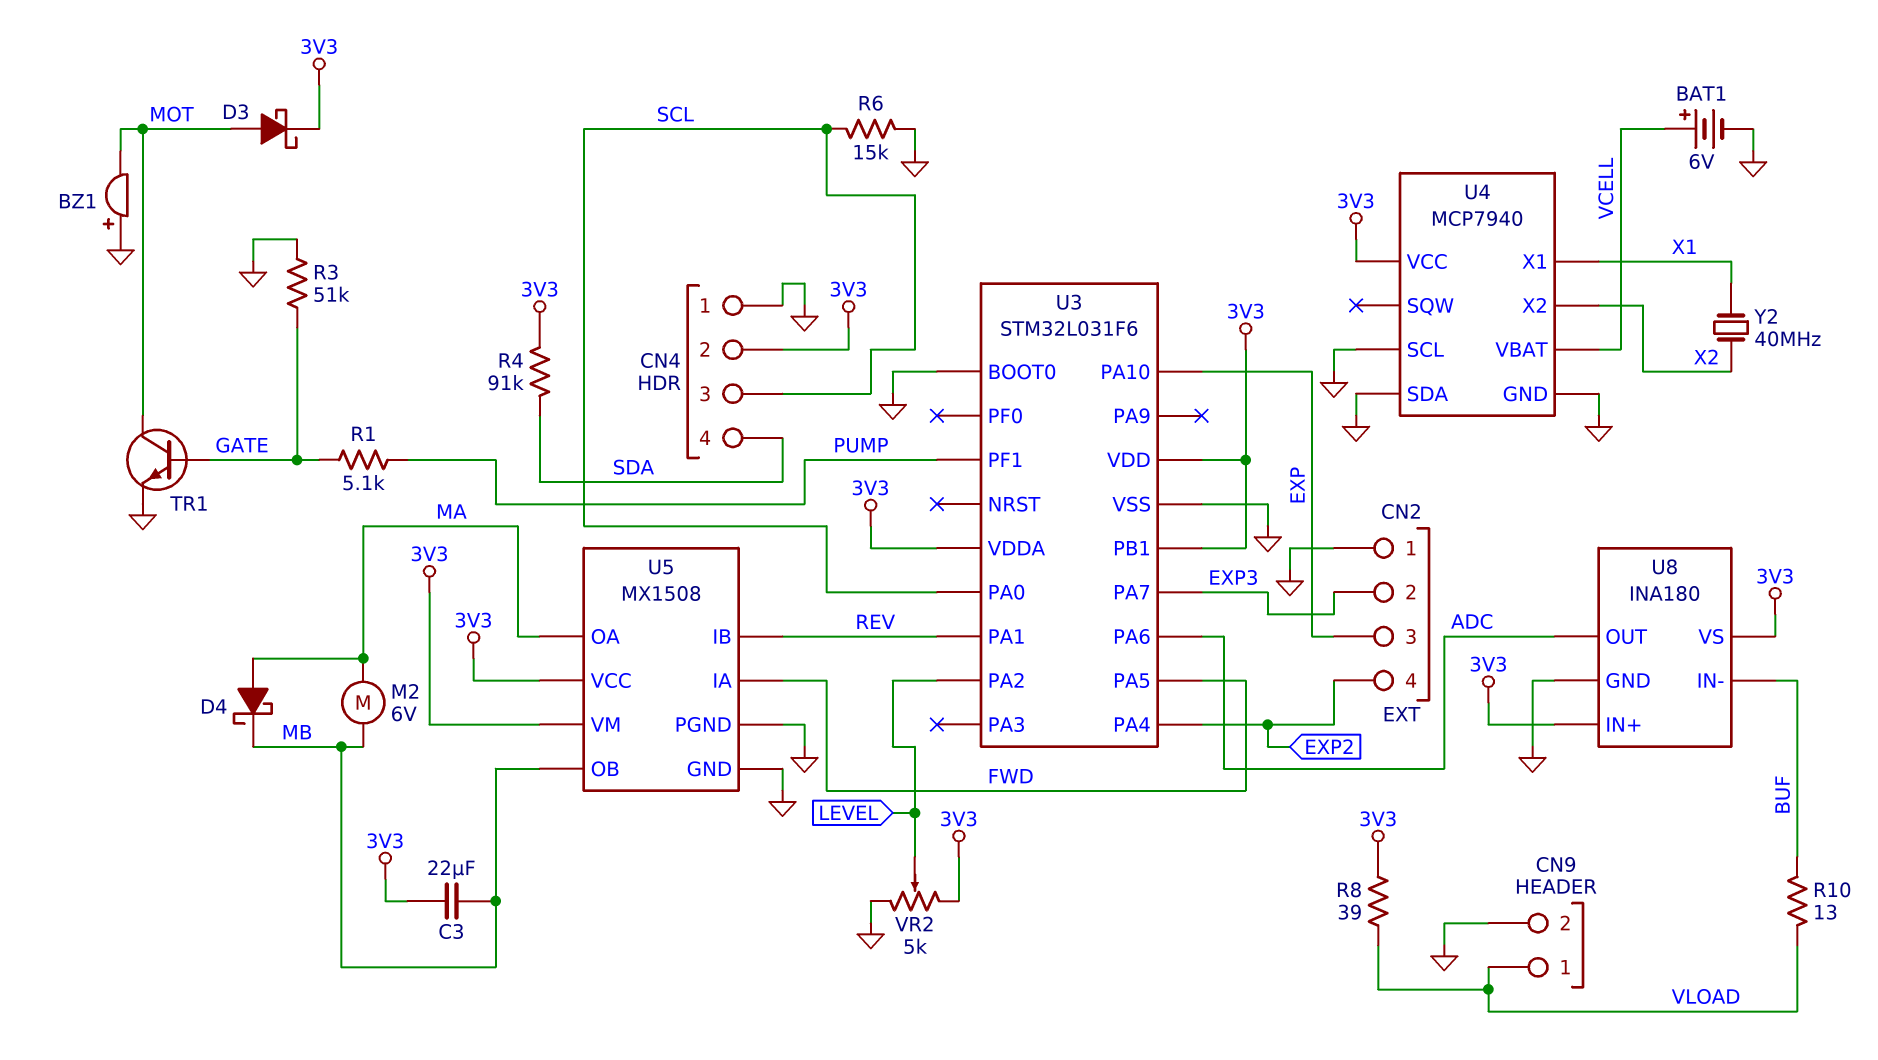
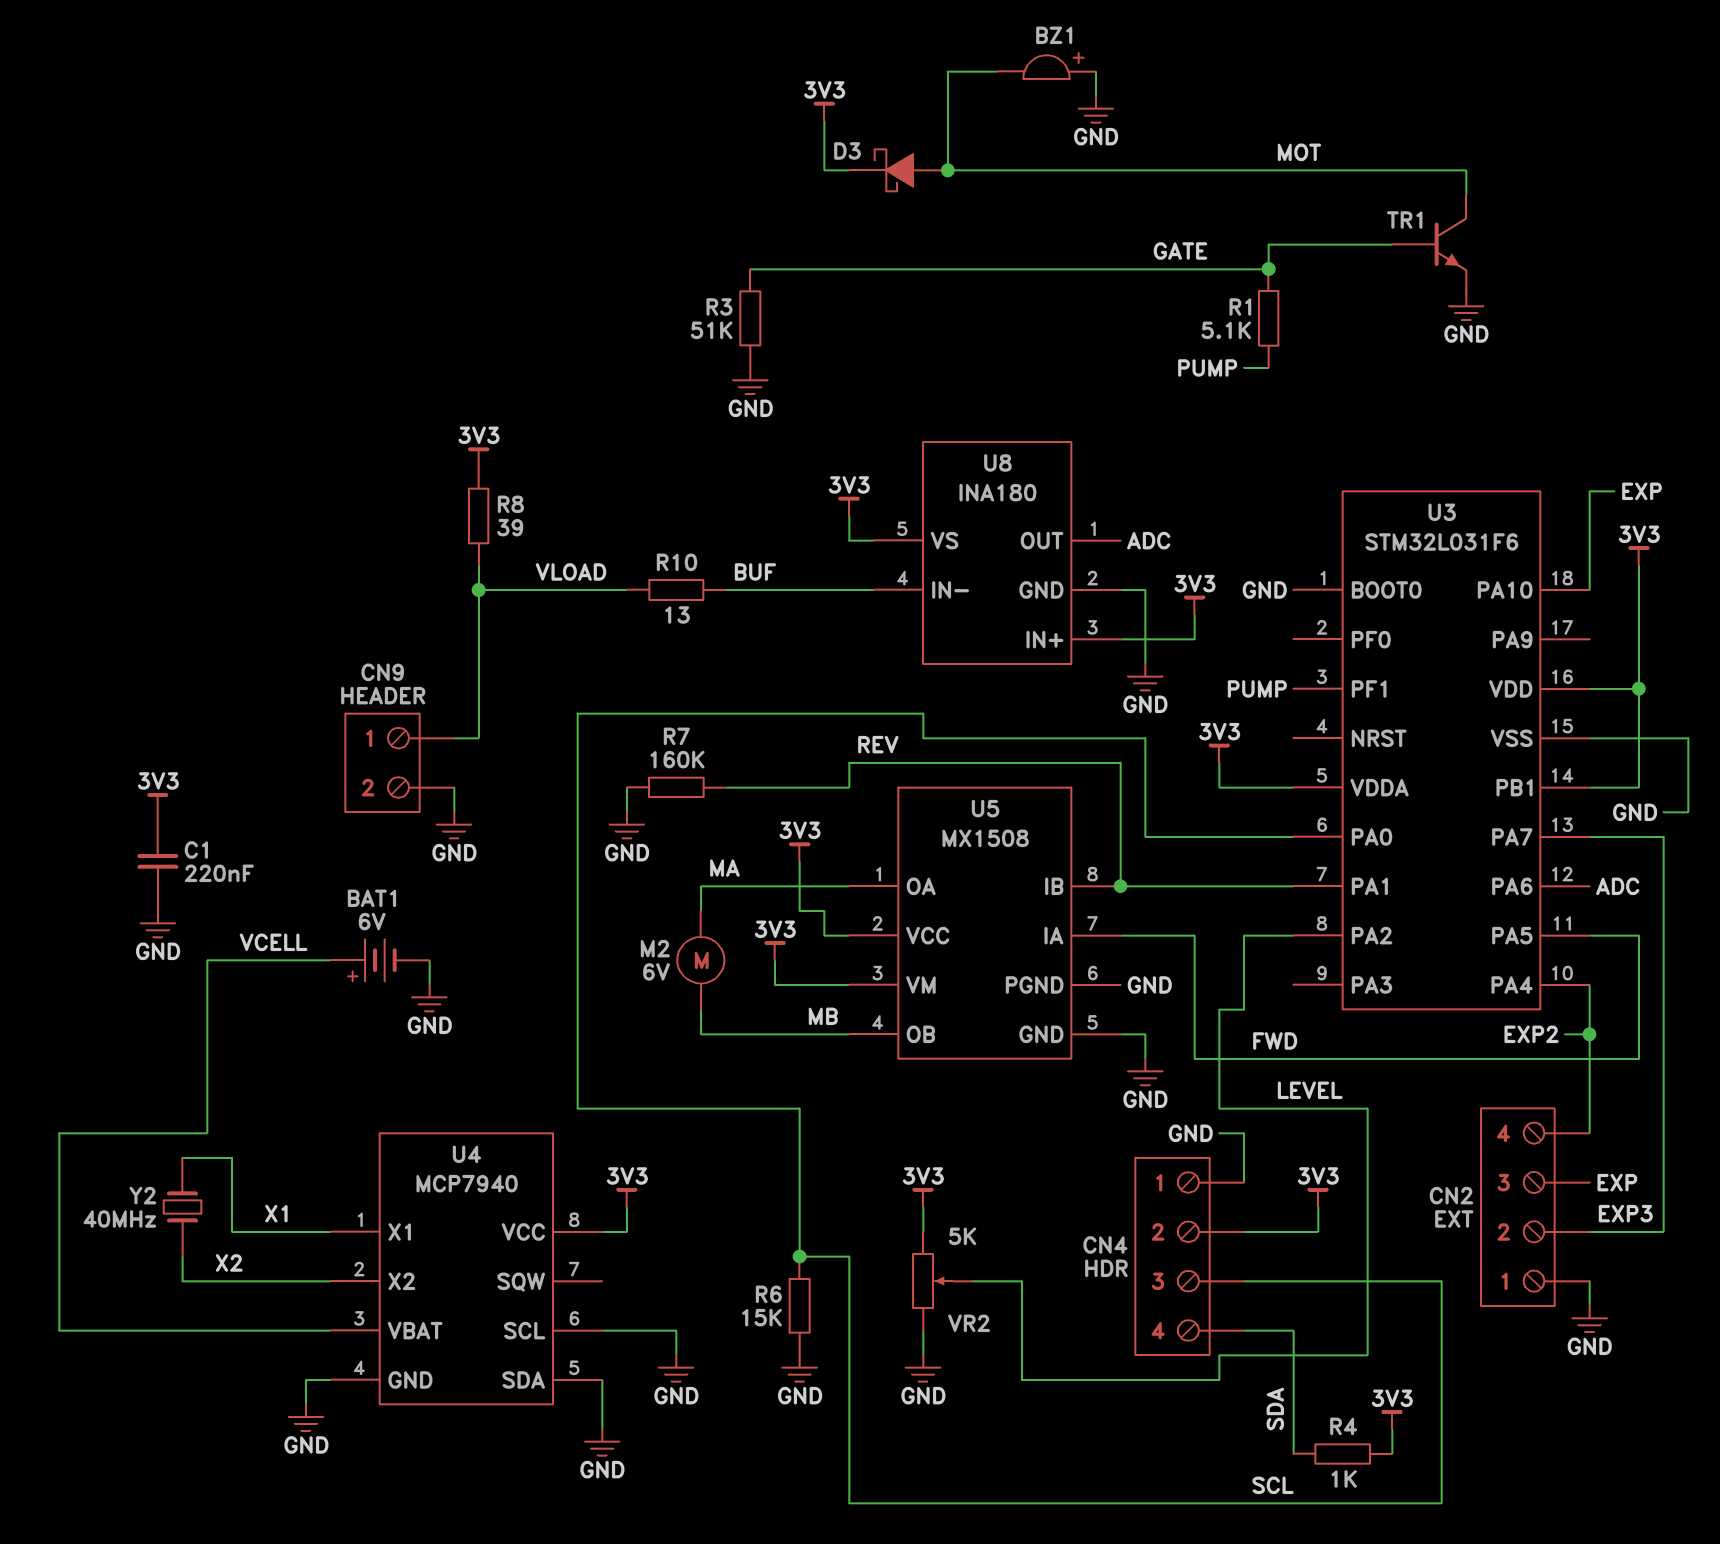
C1: none -> 220nF (3V3, GND)
C3: 22uF (3V3, MB) -> none
D4: schottky (A MA, K MB) -> none
R4: 91k (3V3, SDA) -> 1k (3V3, SDA)
R7: none -> 160k (GND, REV)

